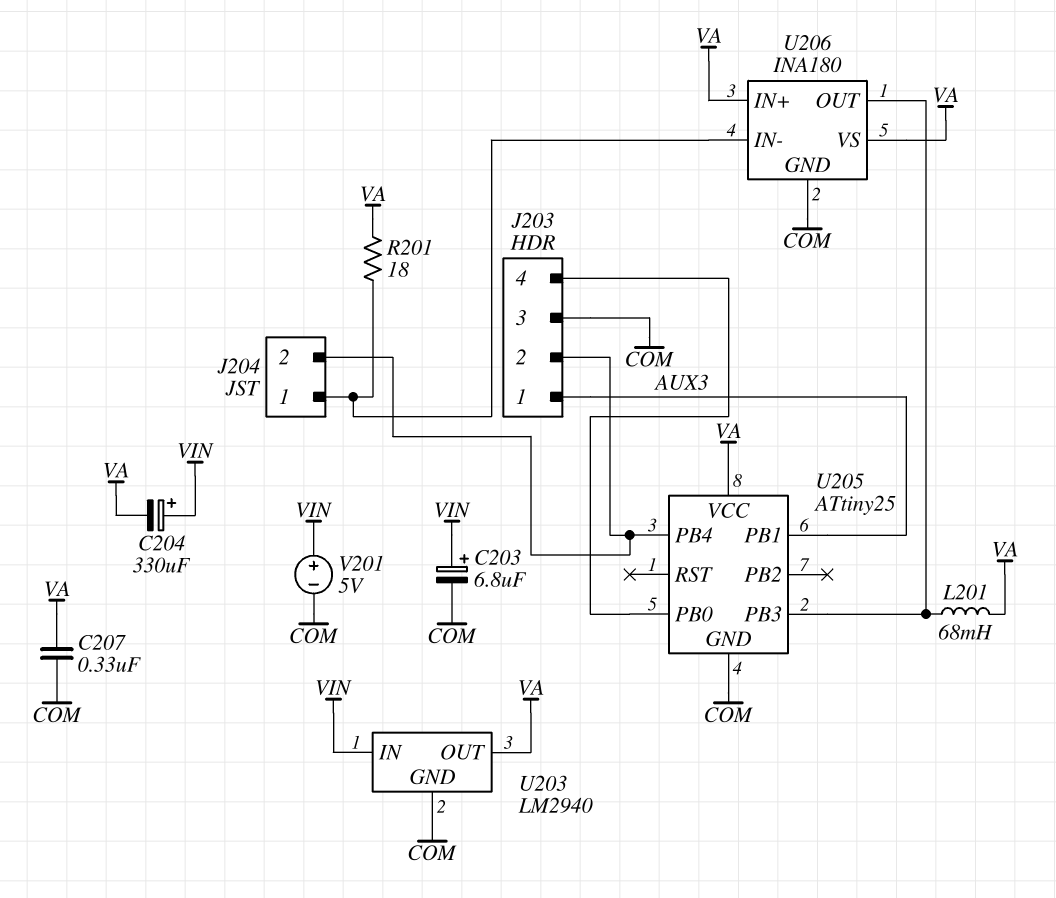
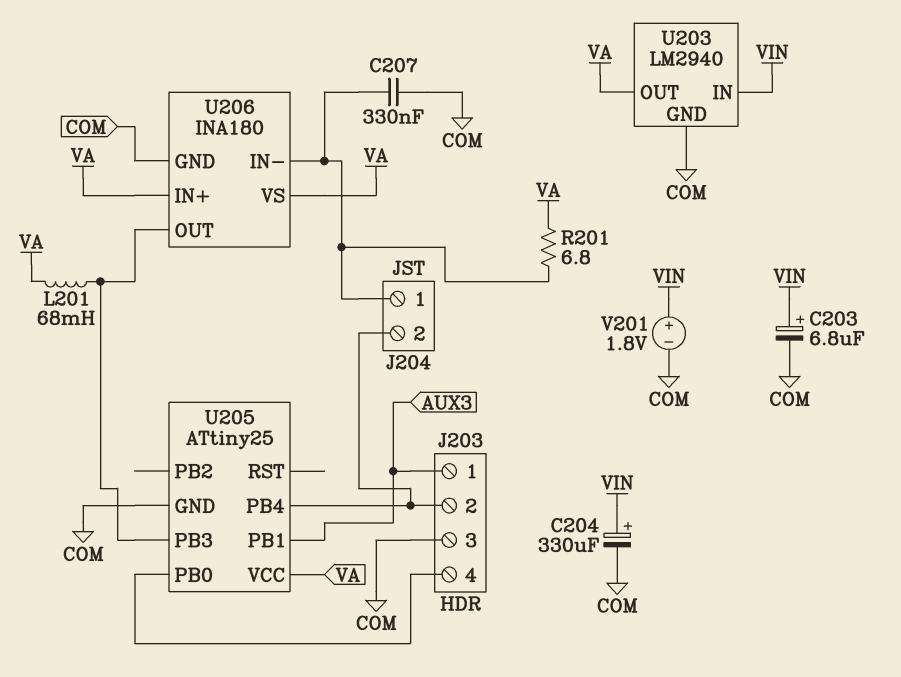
C204: 330uF (plus VIN, minus VA) -> 330uF (plus VIN, minus COM)
C207: 330nF (COM, VA) -> 330nF (COM, J204/1)
R201: 18 (J204/1, VA) -> 6.8 (J204/1, VA)
V201: 5V (plus VIN, minus COM) -> 1.8V (plus VIN, minus COM)

